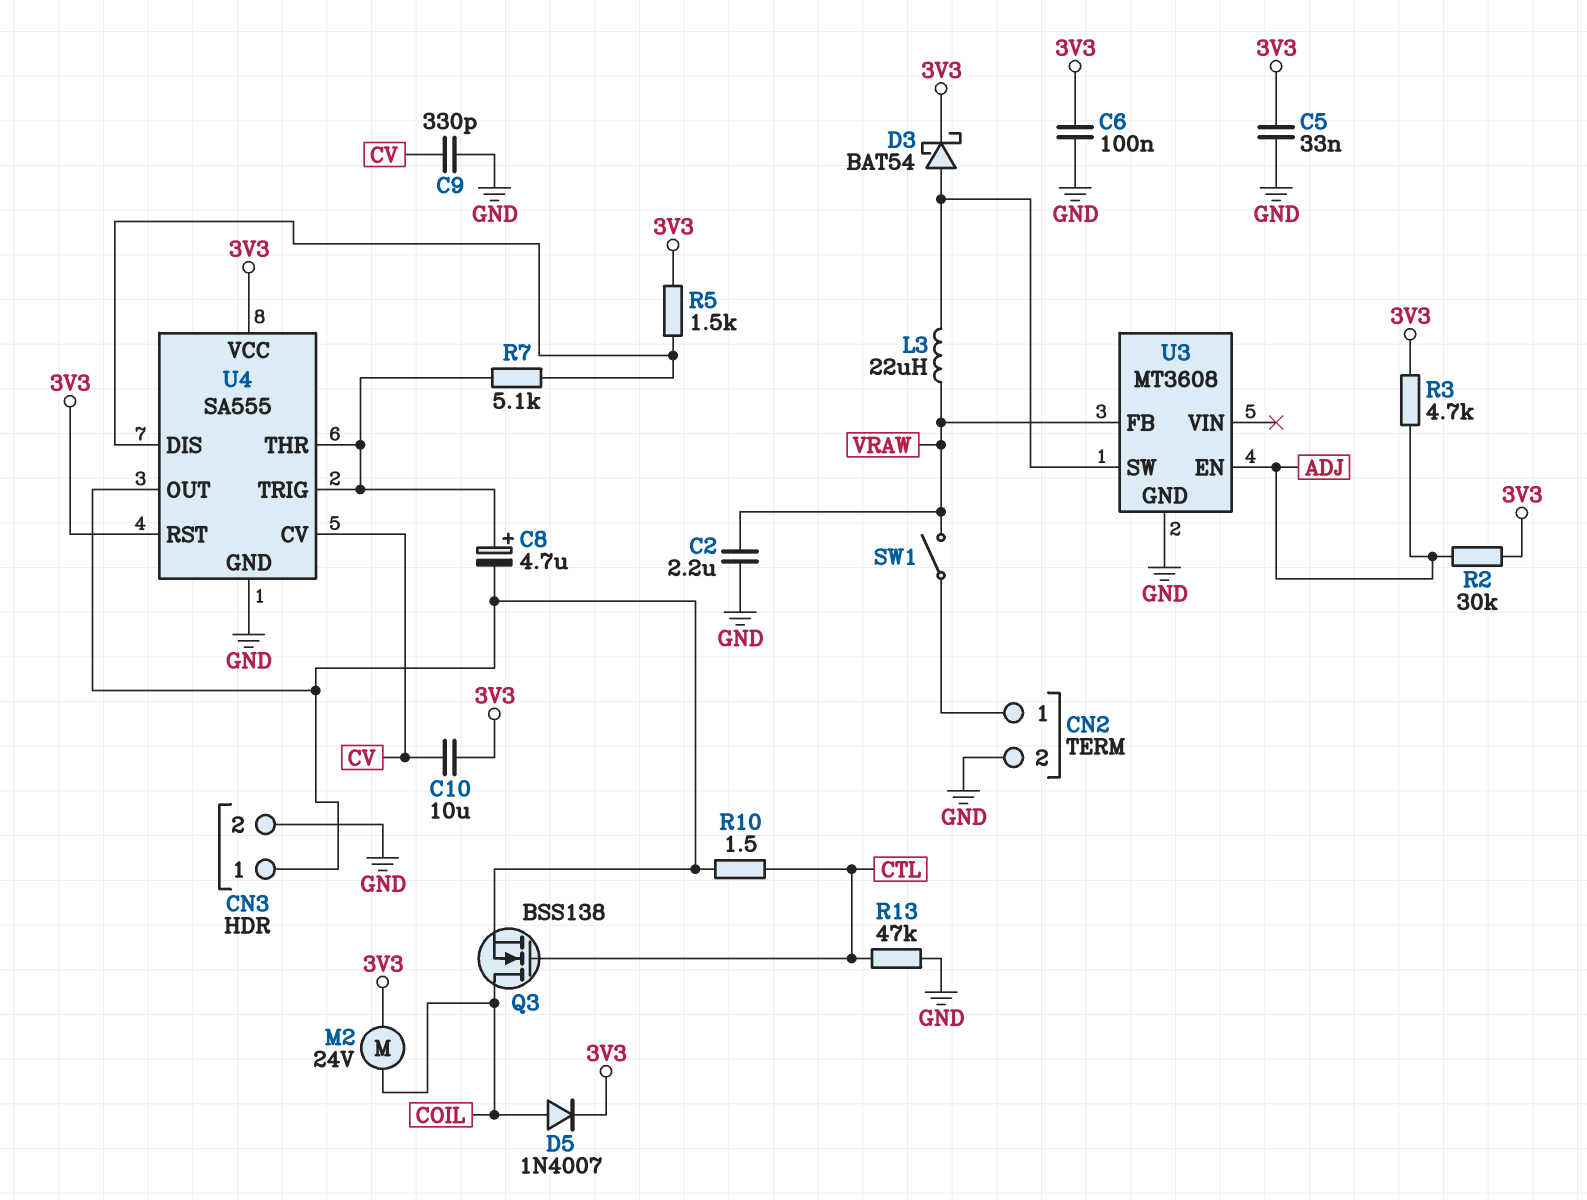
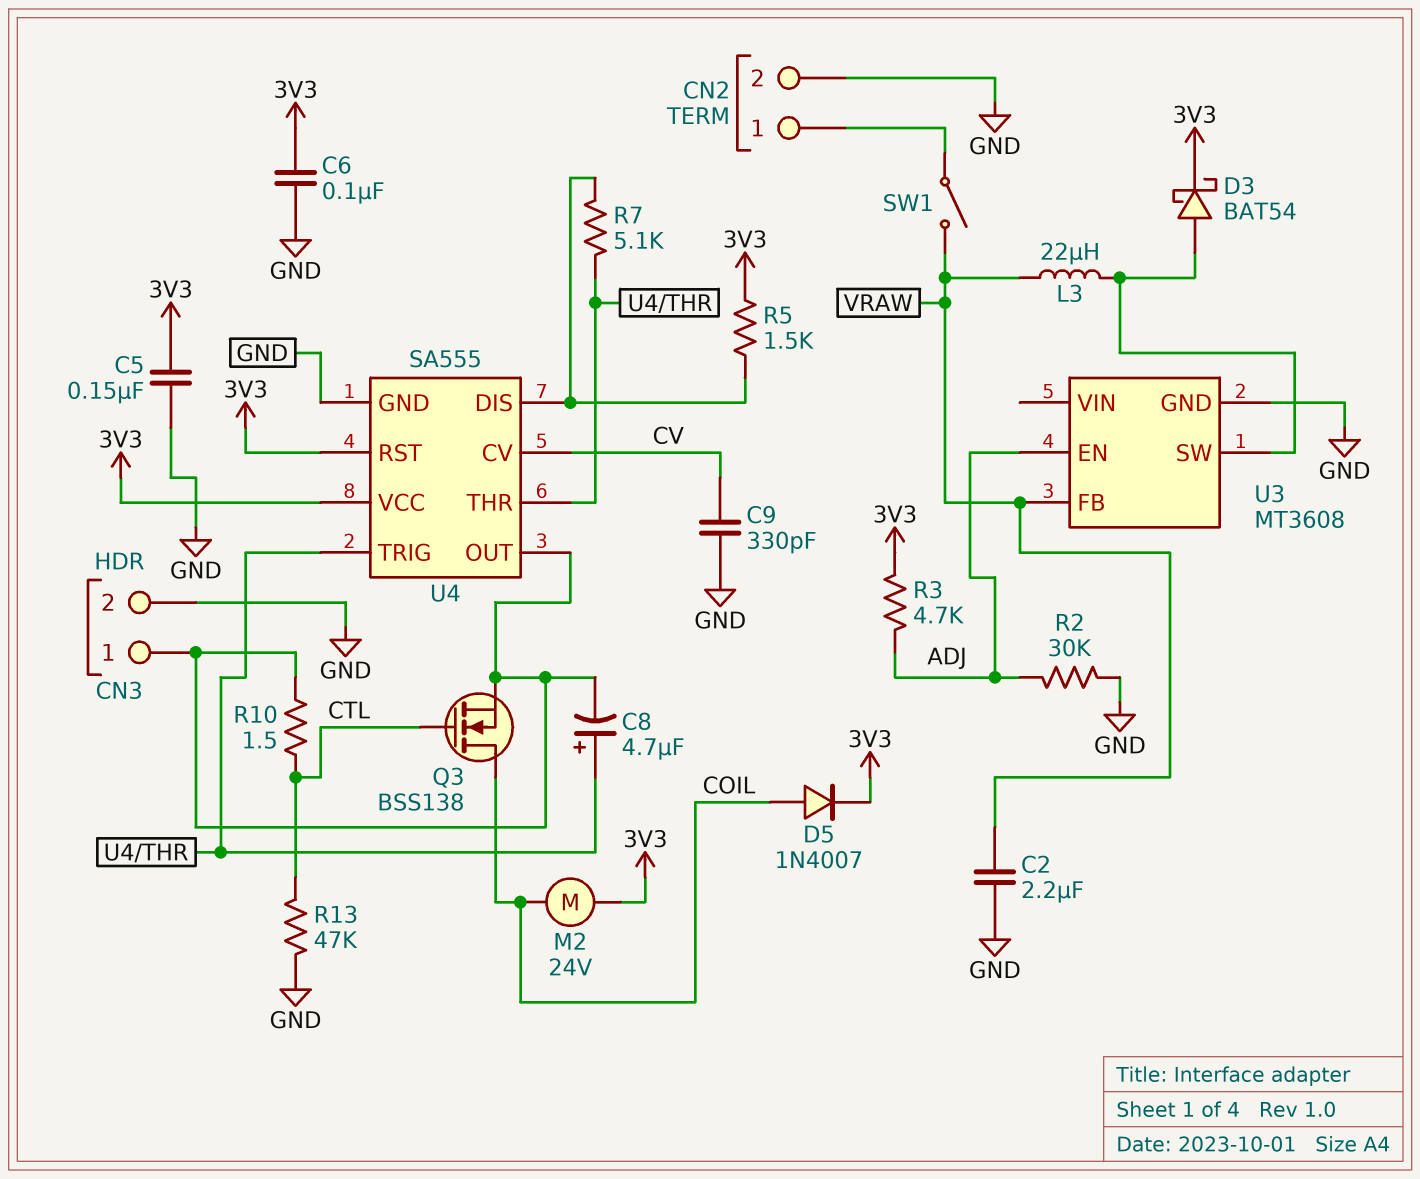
C5: 33nF (3V3, GND) -> 150nF (3V3, GND)
C10: 10uF (3V3, CV) -> none
R2: 30k (3V3, ADJ) -> 30k (ADJ, GND)

